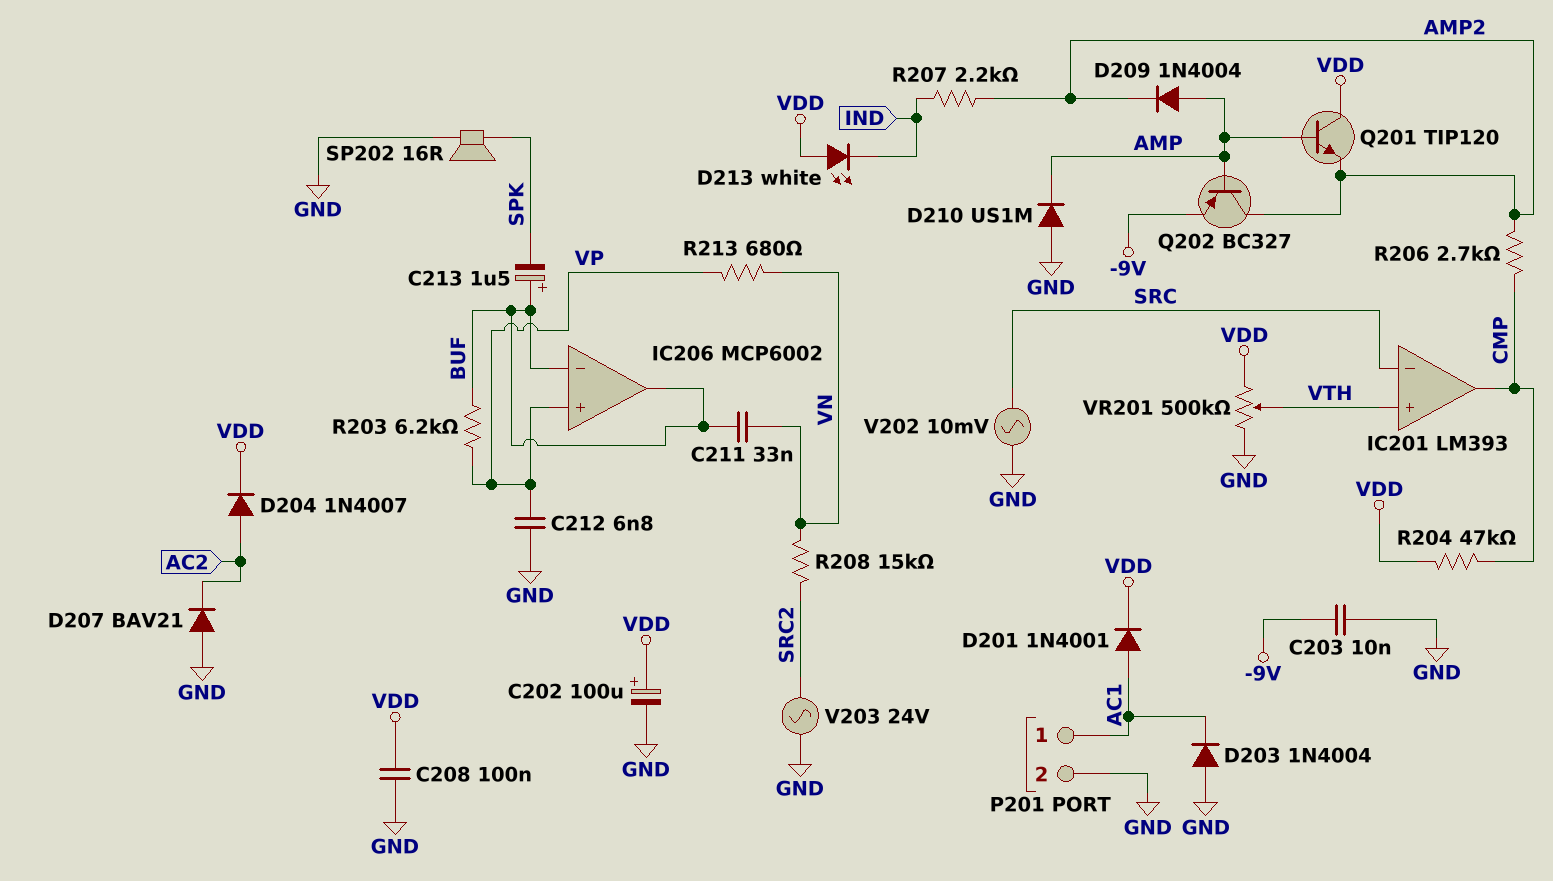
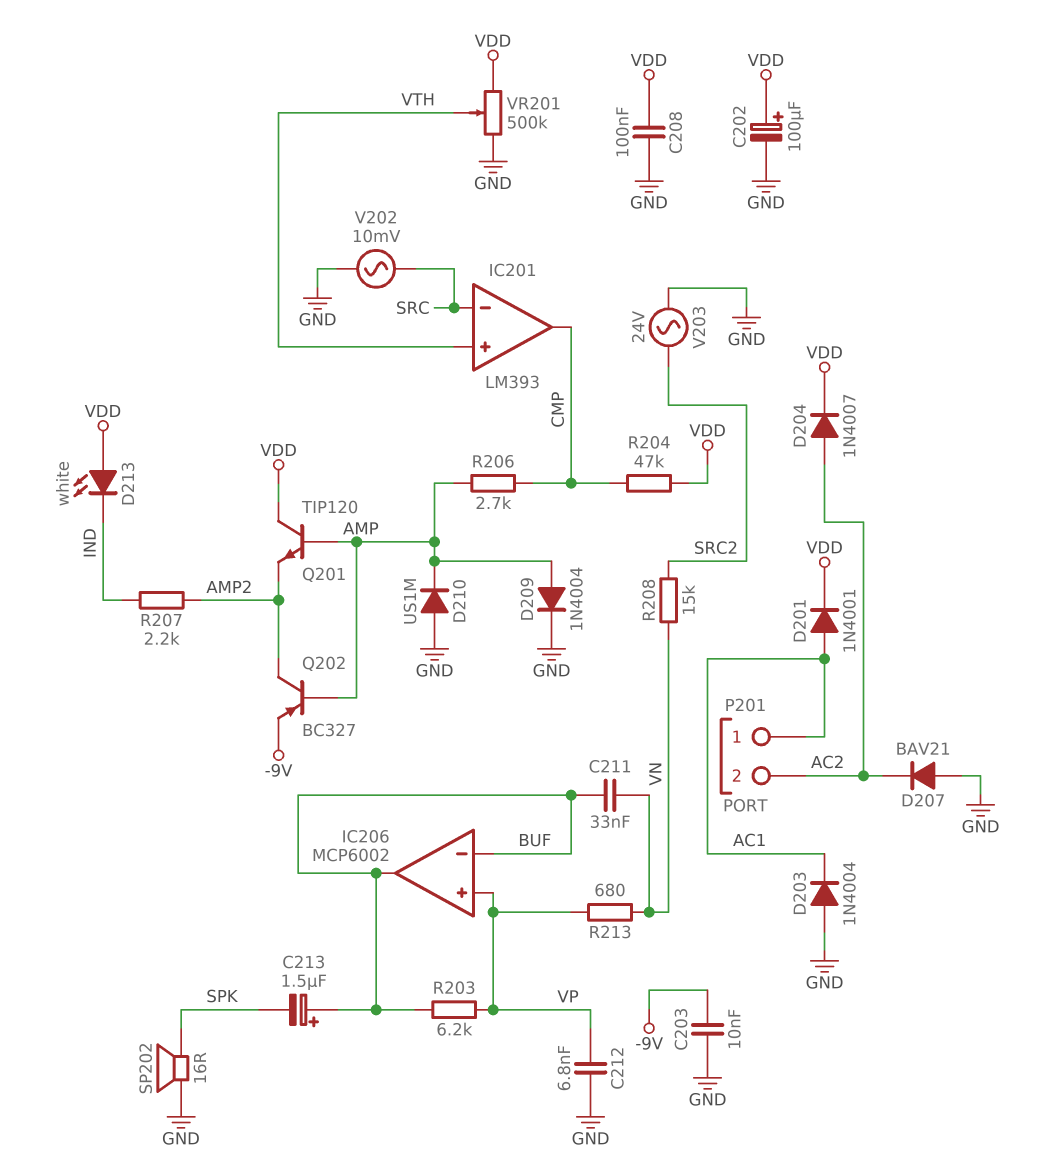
D209: diode 1N4004 (A AMP, K AMP2) -> diode 1N4004 (A AMP, K GND)
P201 pin 2: GND -> AC2
R206: 2.7k (AMP2, CMP) -> 2.7k (AMP, CMP)

